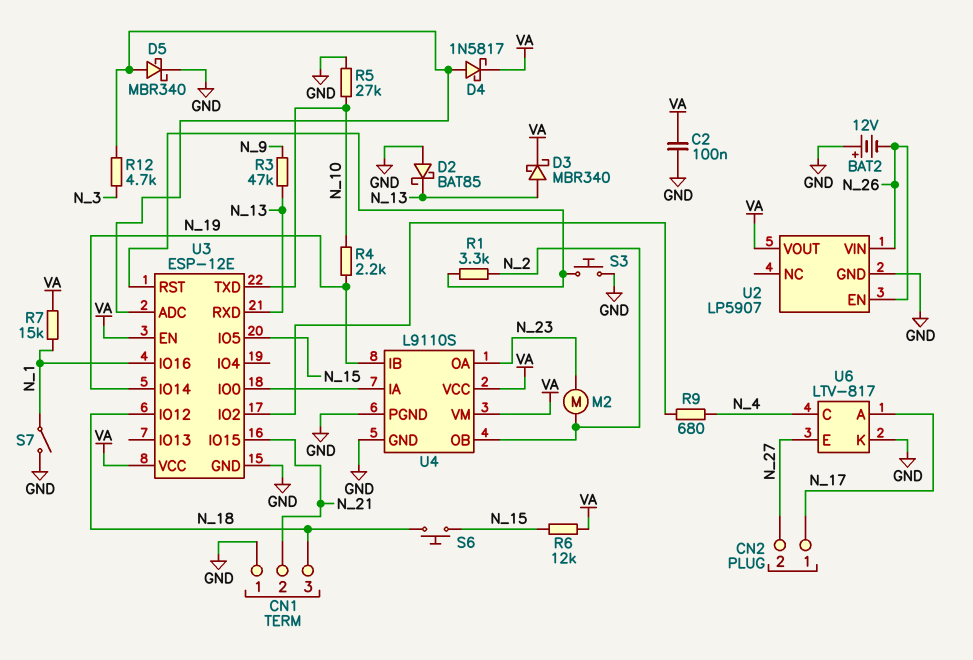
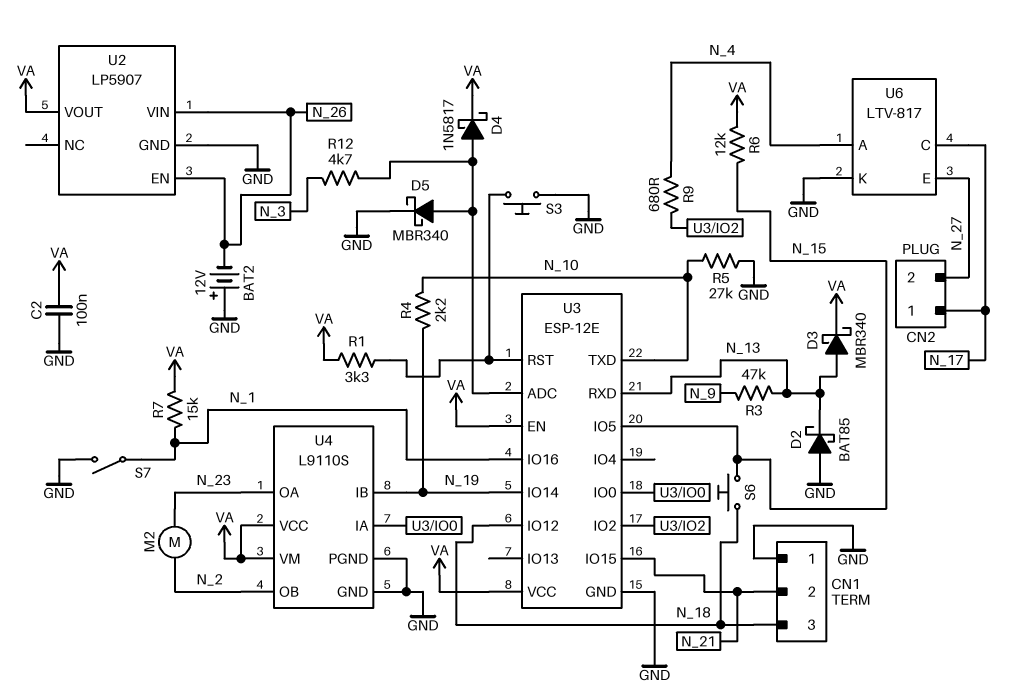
R1: 3.3k (N_2, U3/RST) -> 3.3k (U3/RST, VA)
U6 pin A: N_17 -> N_4
U6 pin C: N_4 -> N_17

